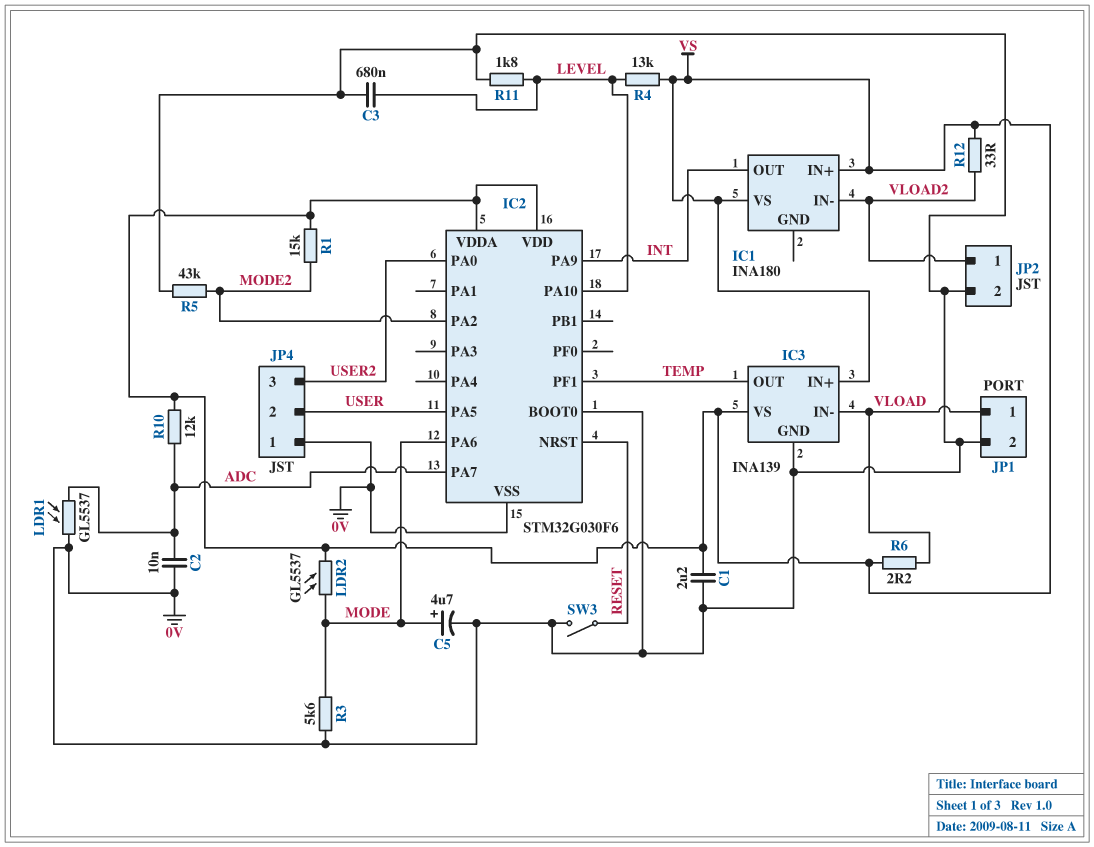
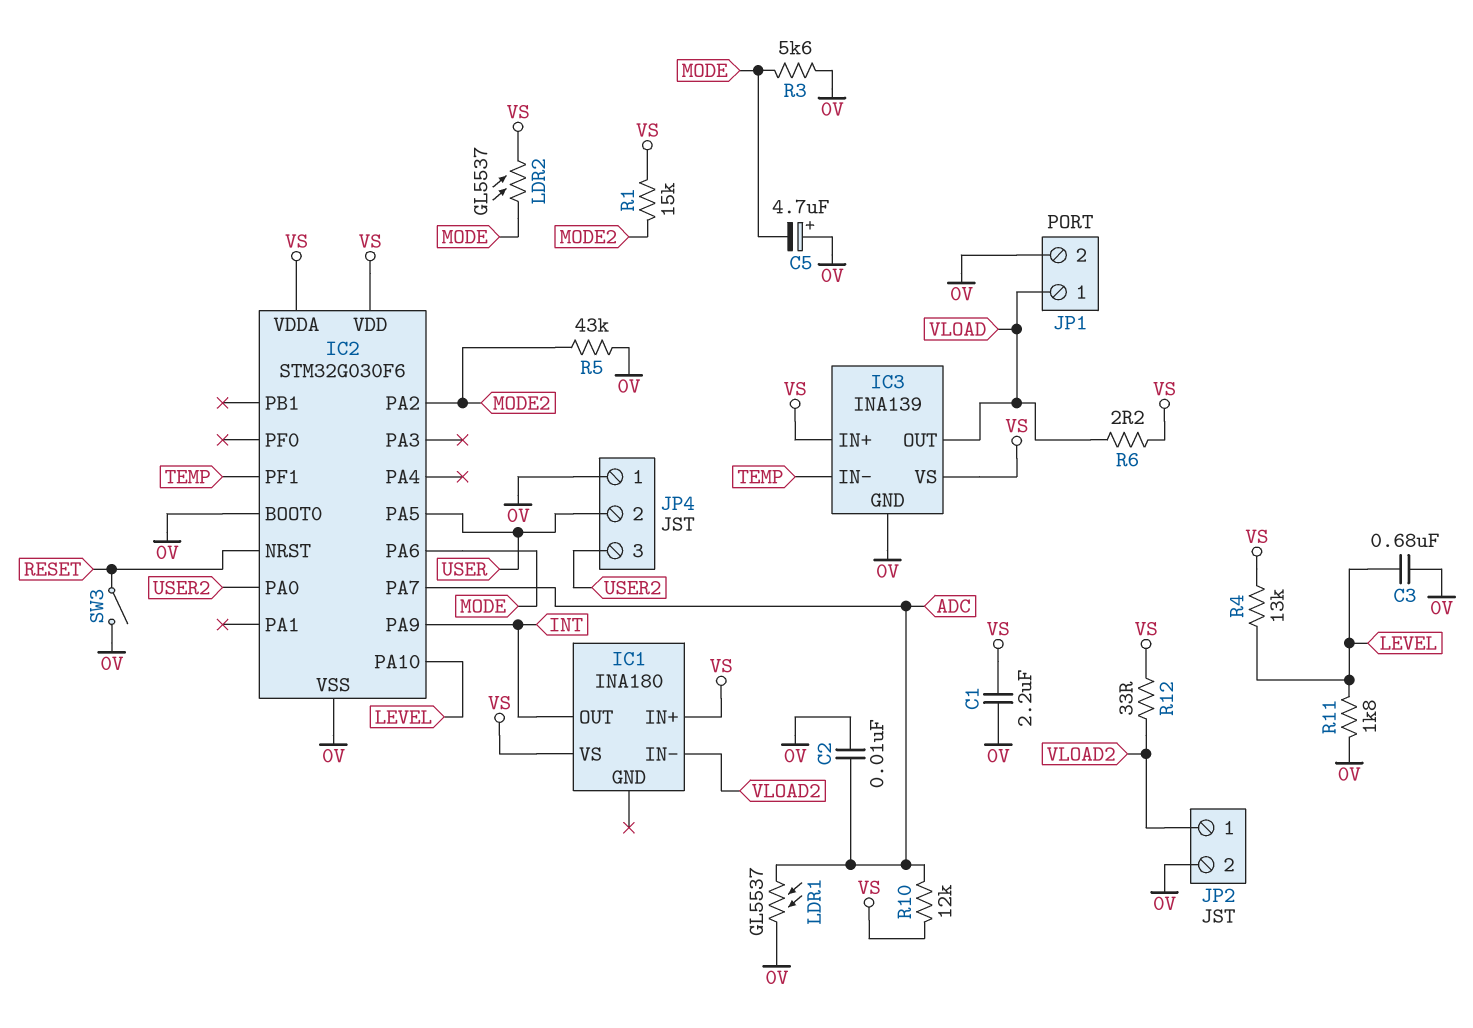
C5: 4.7uF (plus MODE, minus 0V) -> 4.7uF (plus 0V, minus MODE)
IC3 pin IN-: VLOAD -> TEMP
IC3 pin OUT: TEMP -> VLOAD

